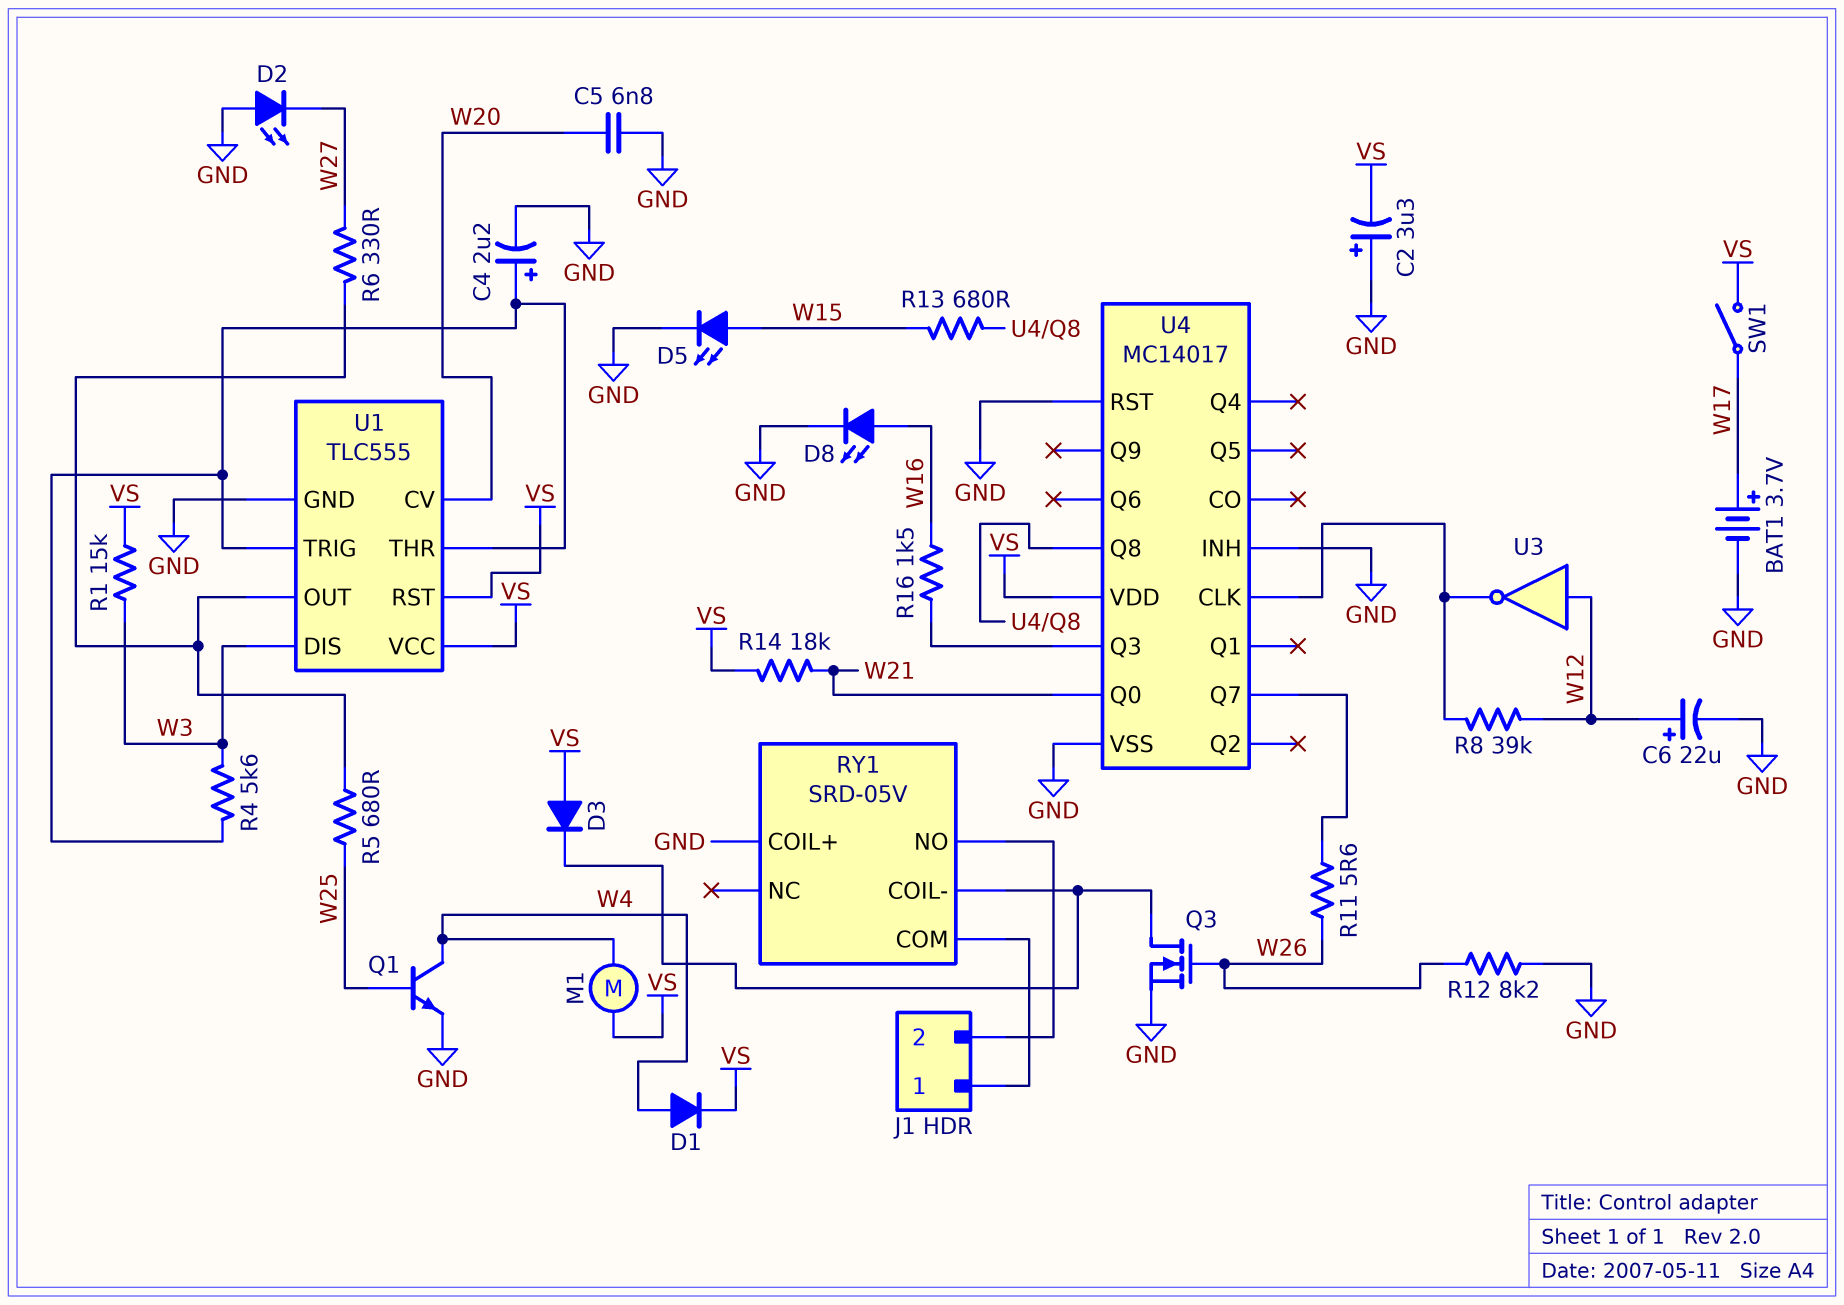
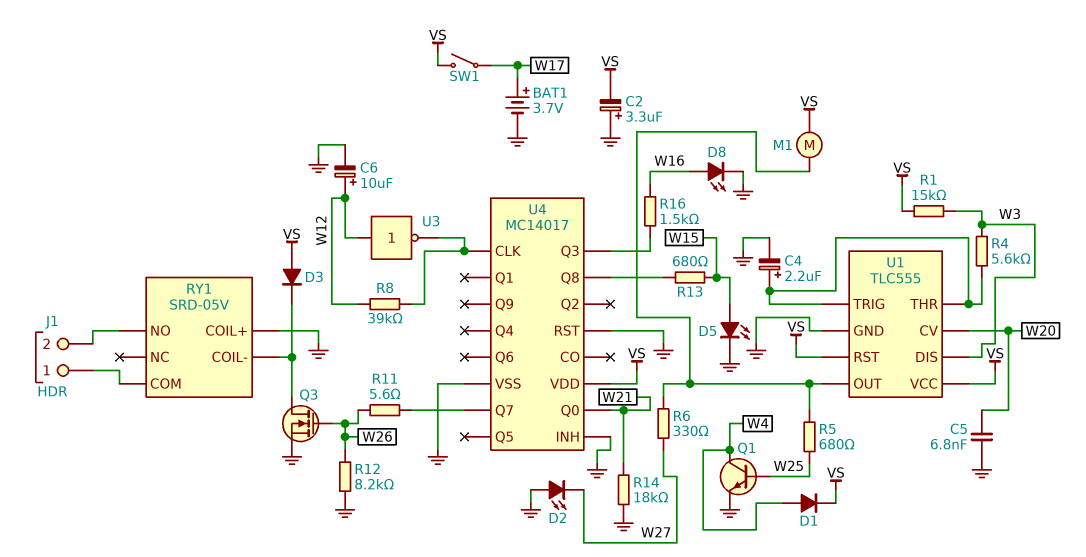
C6: 22uF (plus W12, minus GND) -> 10uF (plus W12, minus GND)
M1: motor (VS, W4) -> motor (U1/OUT, VS)
R14: 18k (VS, W21) -> 18k (GND, W21)

